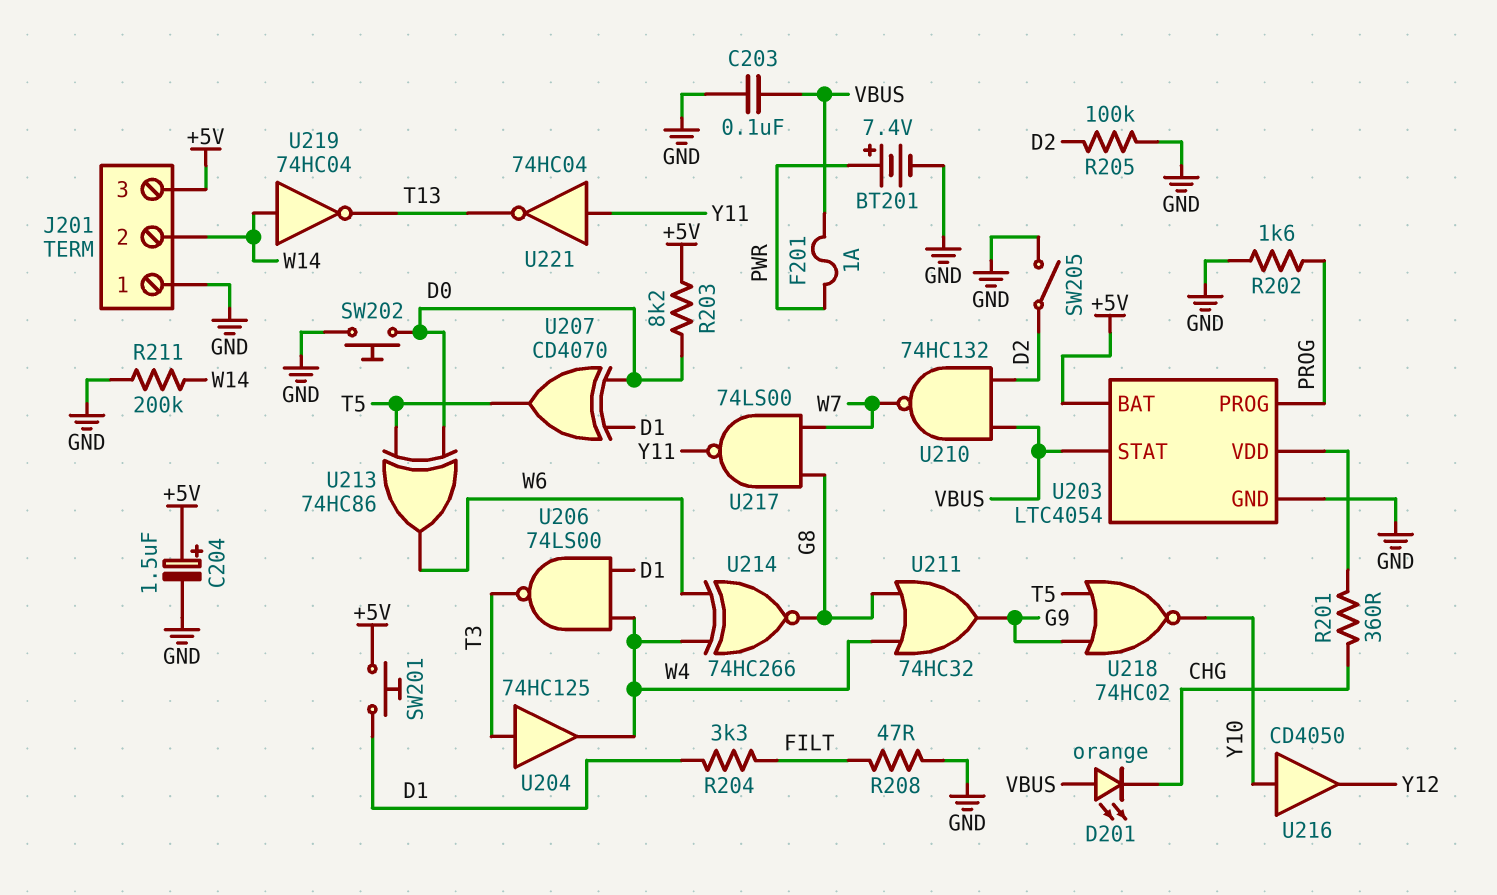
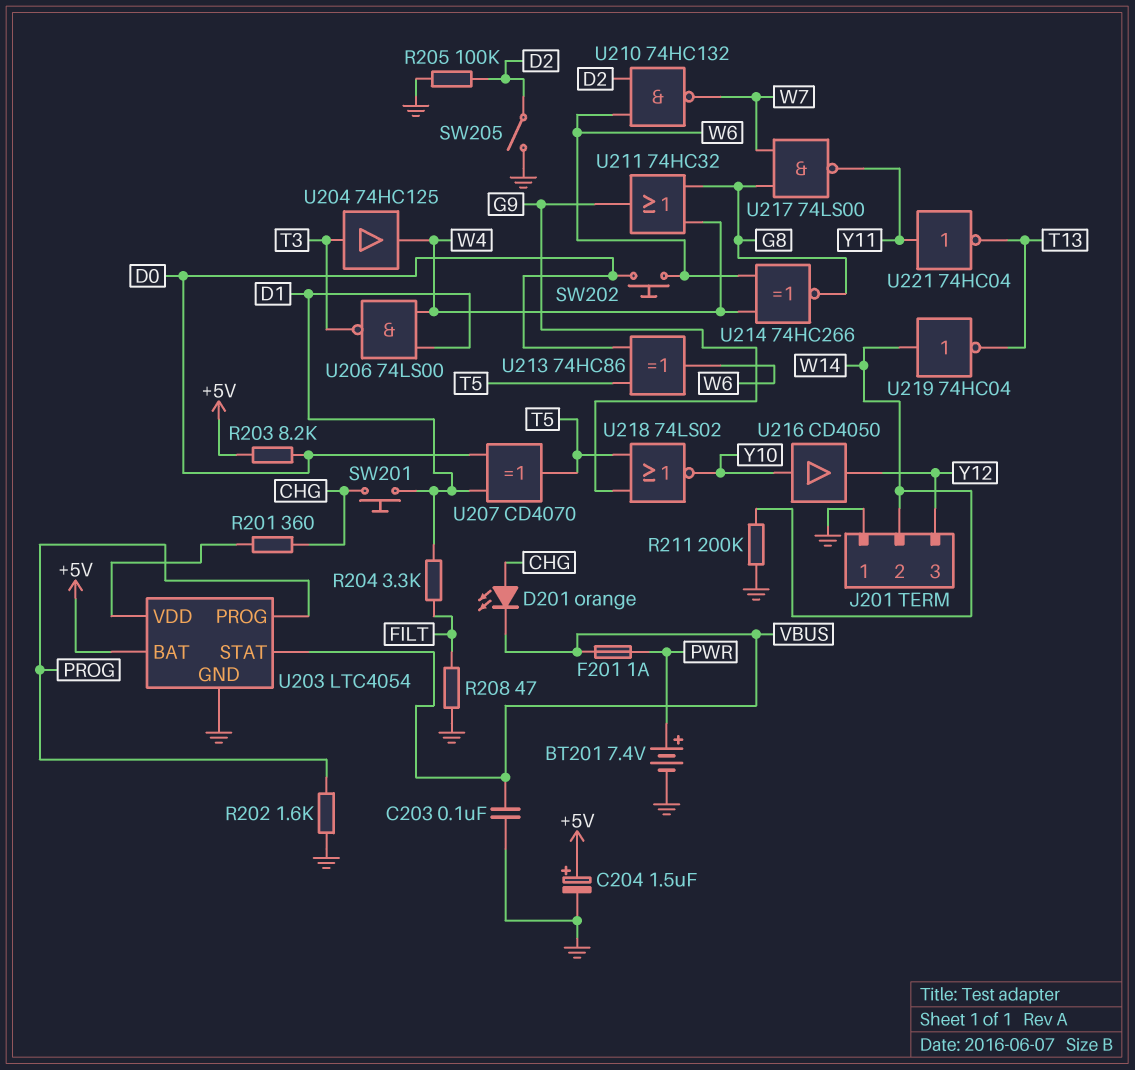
D201: LED orange (A VBUS, K CHG) -> LED orange (A CHG, K VBUS)
J201 pin 3: +5V -> Y12
SW201: button (+5V, D1) -> button (CHG, D1)
SW202: button (D0, GND) -> button (D0, W6)
U210: NAND 74HC132 (in D2, in VBUS, out W7) -> NAND 74HC132 (in D2, in W6, out W7)
U218: NOR 74HC02 (in G9, in T5, out Y10) -> NOR 74LS02 (in G9, in T5, out Y10)

